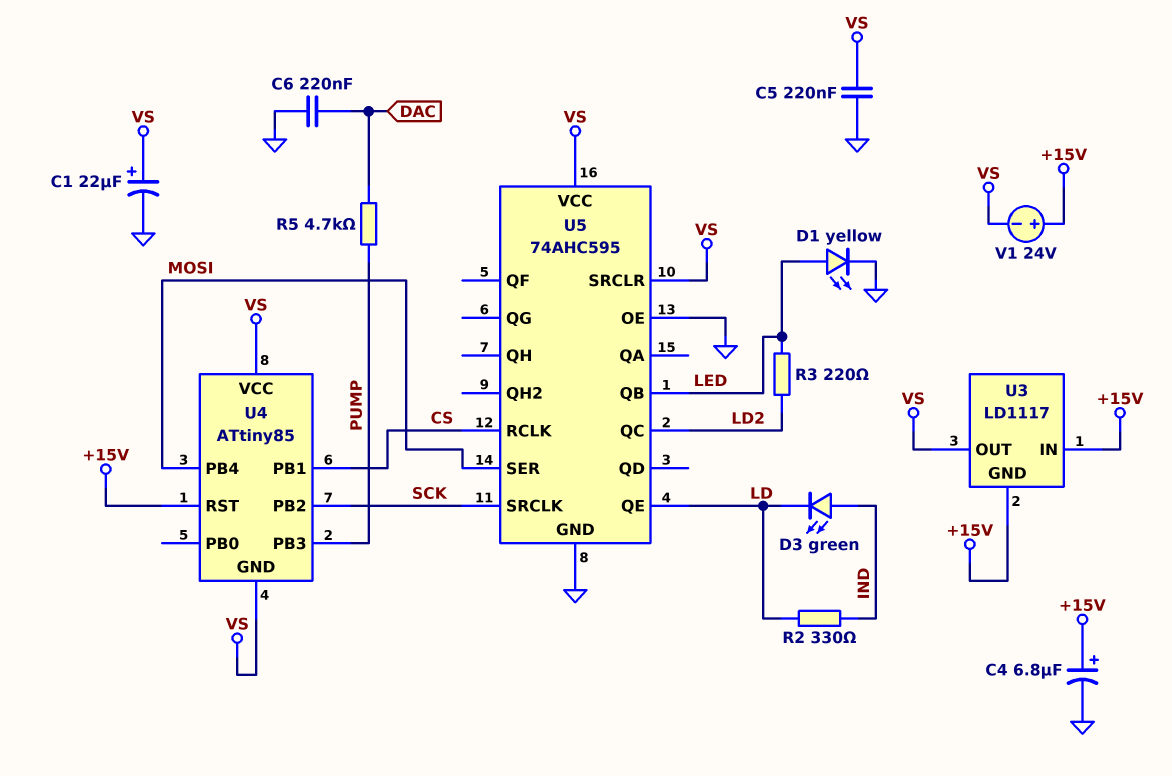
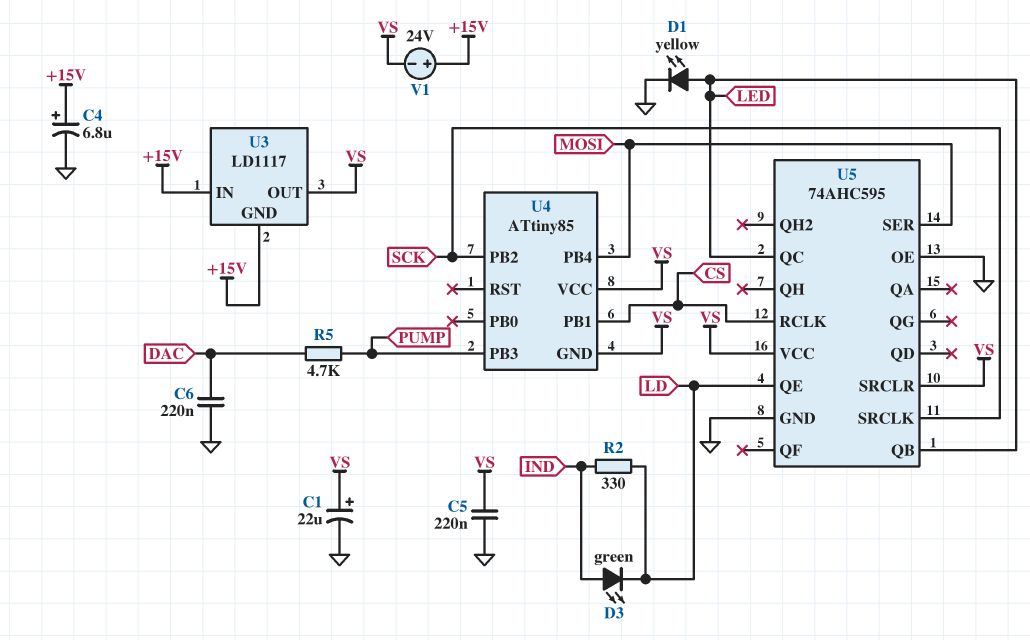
R3: 220 (LD2, LED) -> none
U4 pin RST: +15V -> none
U5 pin QC: LD2 -> LED

